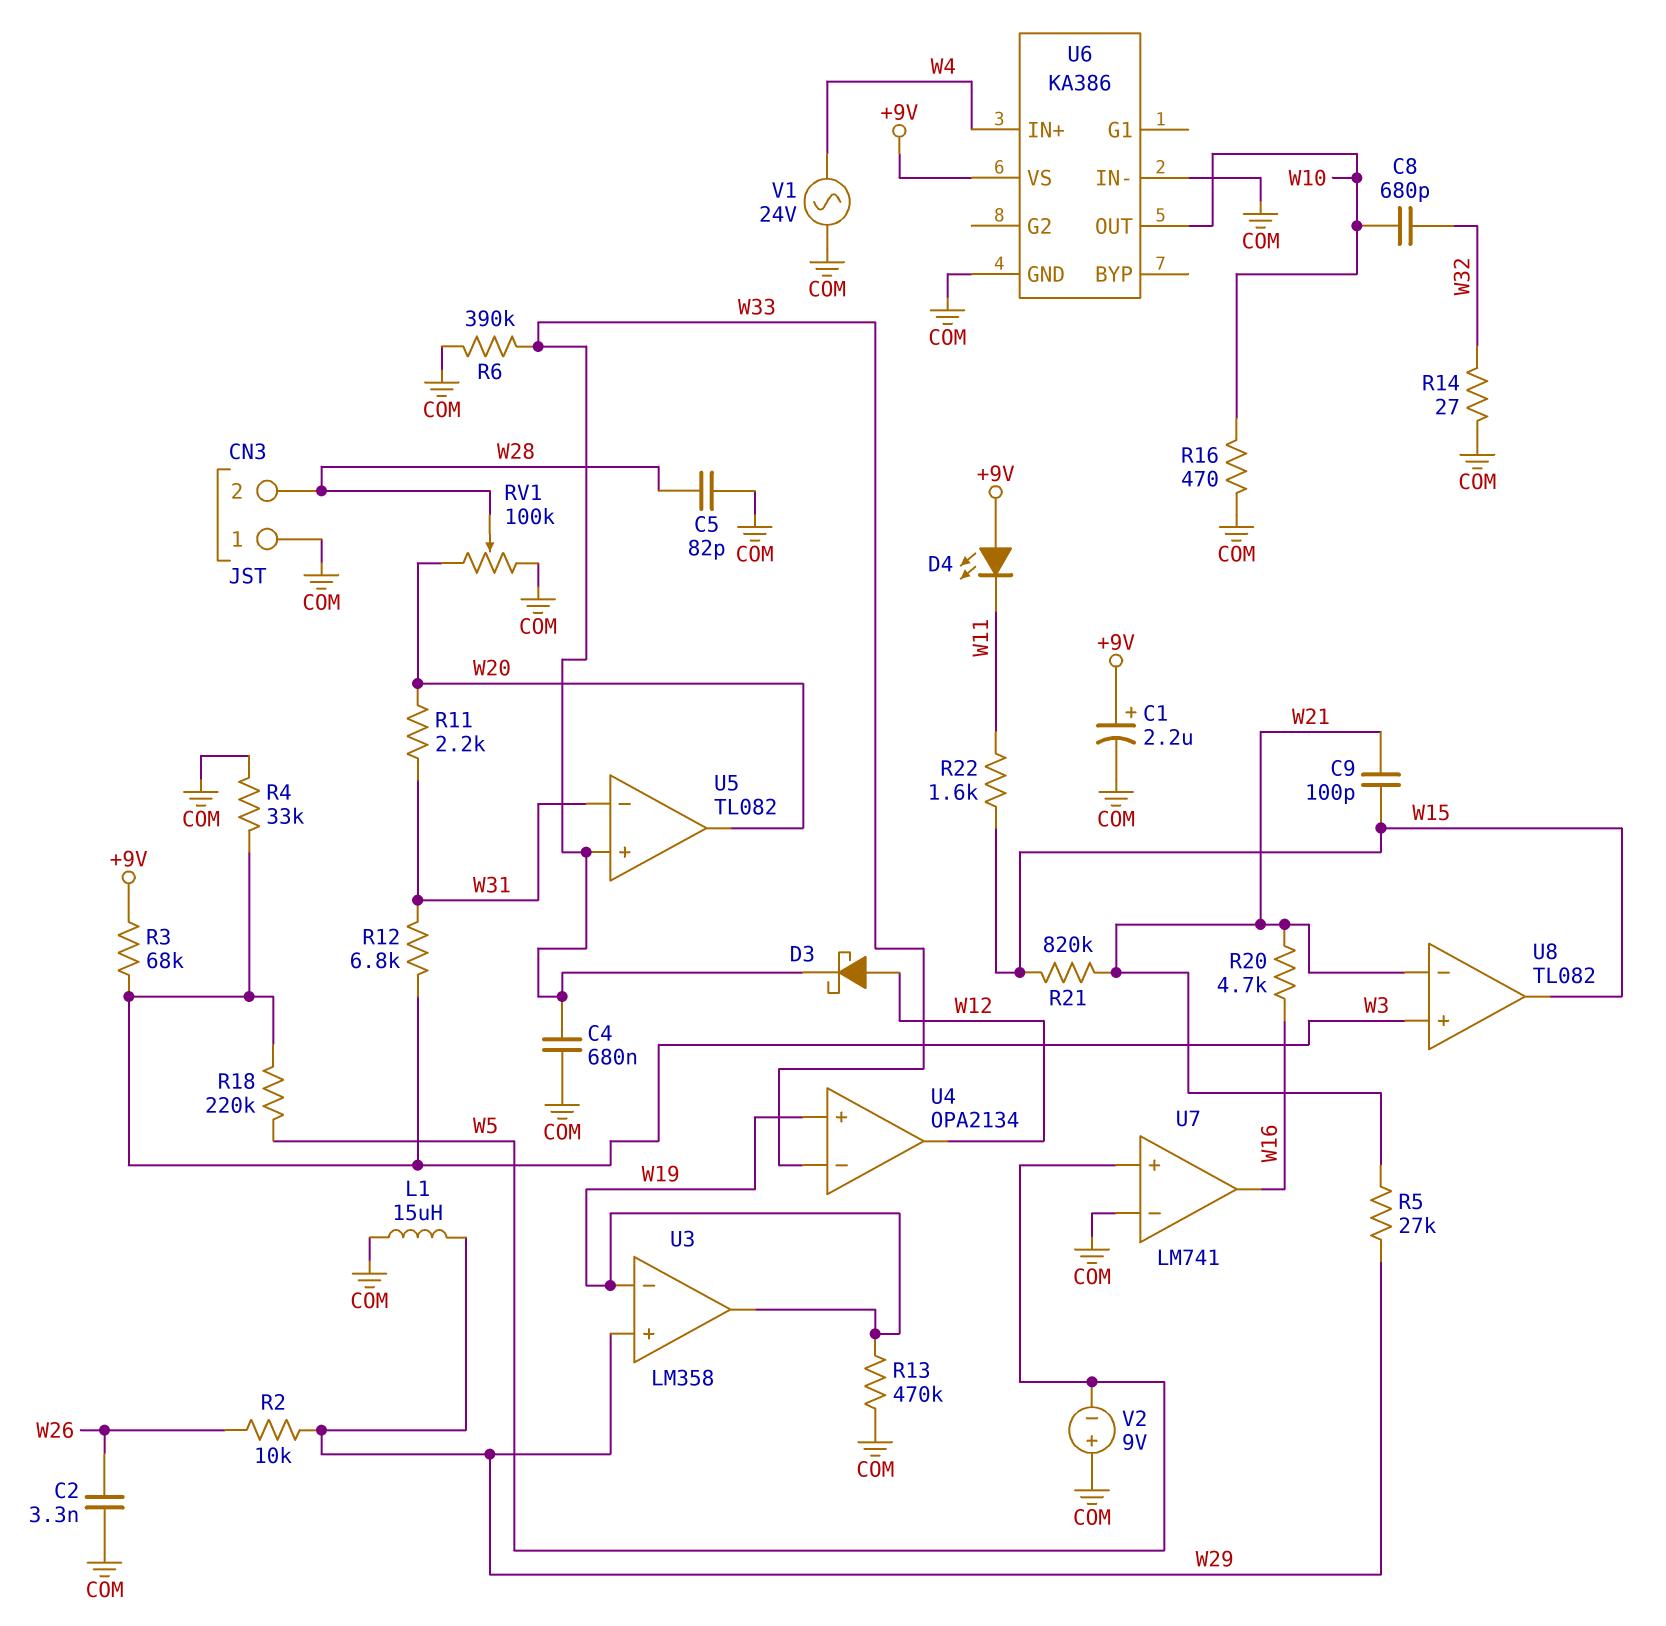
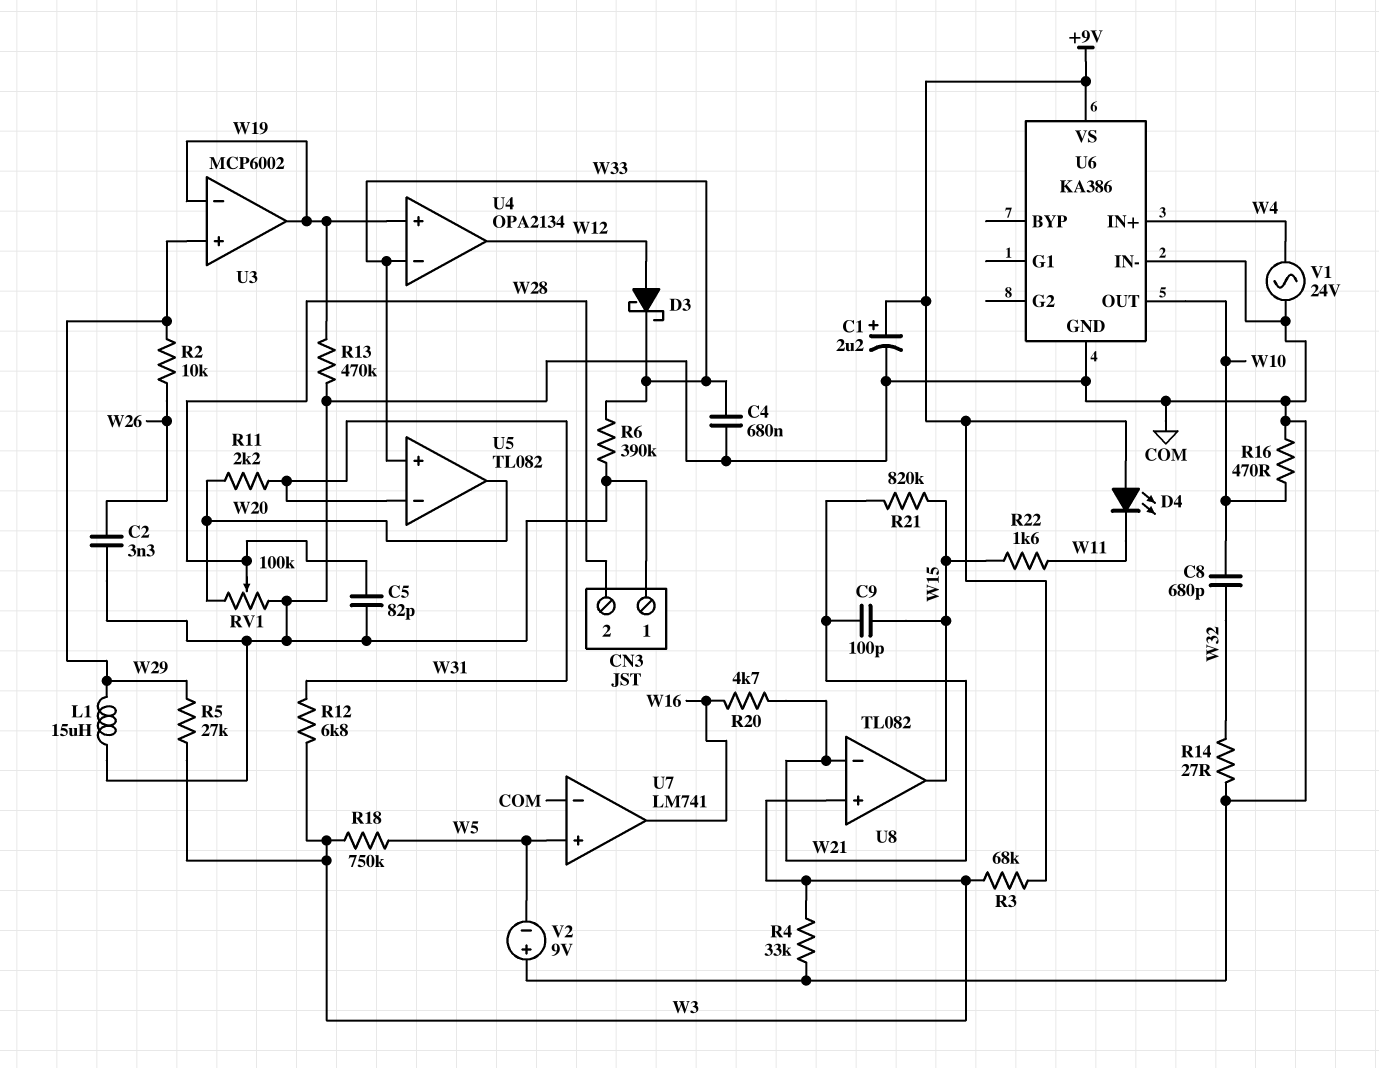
R5: 27k (W21, W29) -> 27k (W3, W29)
R18: 220k (W3, W5) -> 750k (W3, W5)
U3: LM358 -> MCP6002

